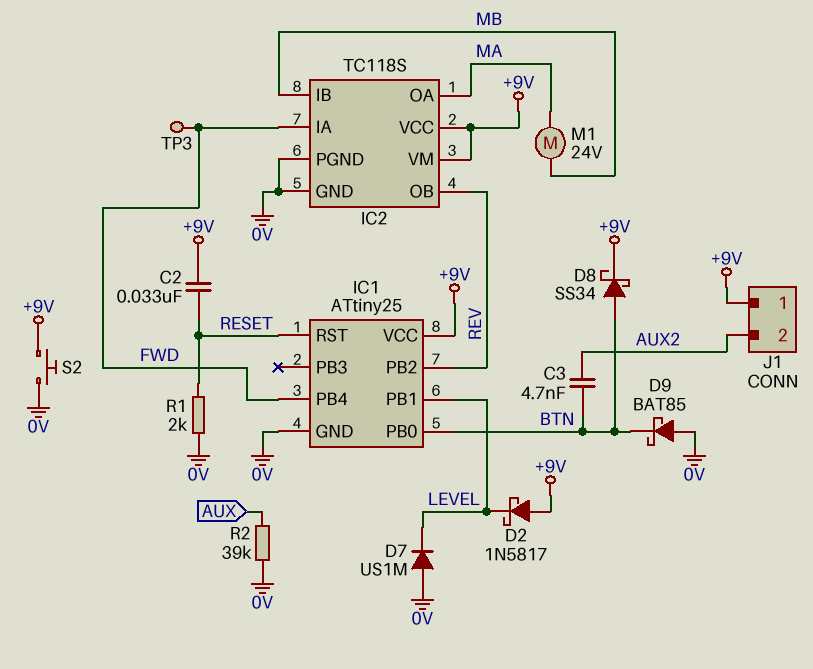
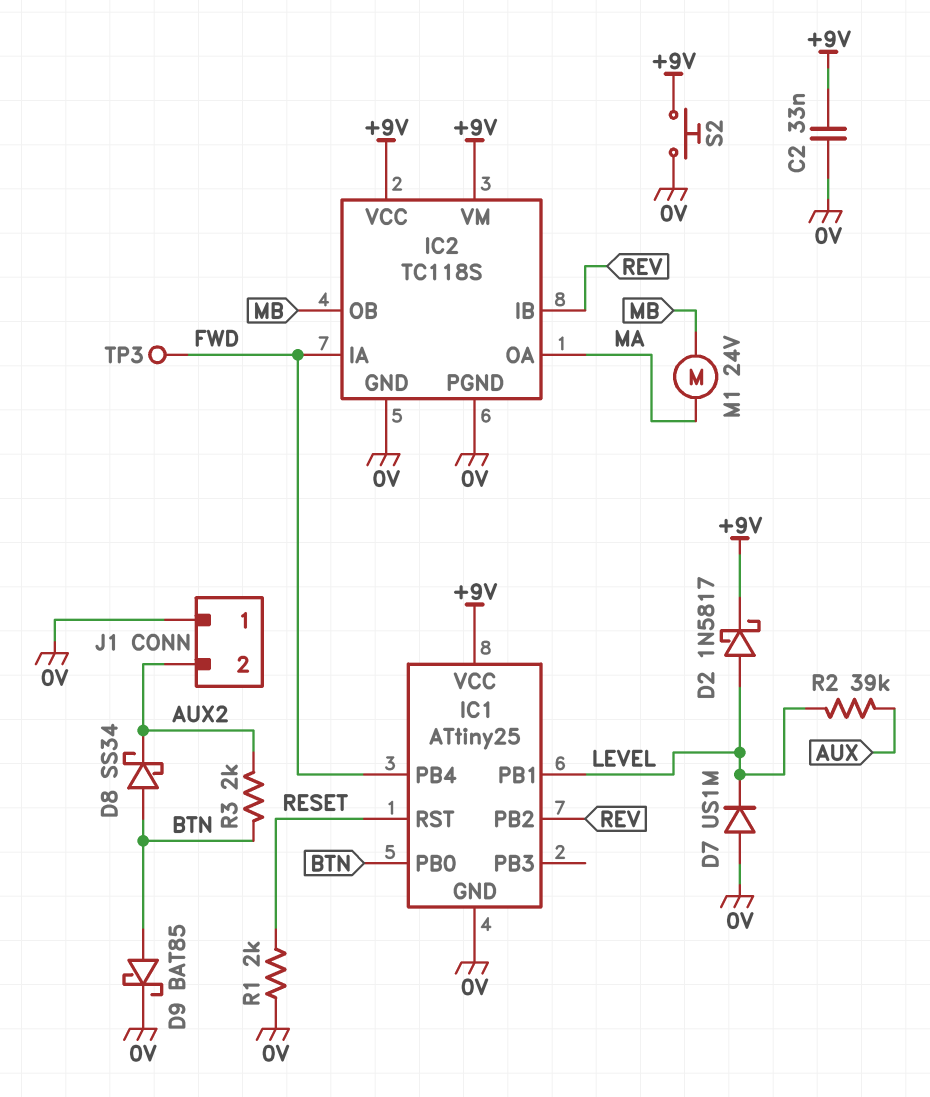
C2: 33nF (+9V, RESET) -> 33nF (+9V, 0V)
C3: 4.7nF (AUX2, BTN) -> none
D2: schottky 1N5817 (A +9V, K LEVEL) -> schottky 1N5817 (A LEVEL, K +9V)
D8: schottky SS34 (A BTN, K +9V) -> schottky SS34 (A BTN, K AUX2)
D9: schottky BAT85 (A 0V, K BTN) -> schottky BAT85 (A BTN, K 0V)
IC2 pin IB: MB -> REV
IC2 pin OB: REV -> MB
J1 pin 1: +9V -> 0V
R2: 39k (0V, AUX) -> 39k (AUX, LEVEL)
R3: none -> 2k (AUX2, BTN)

